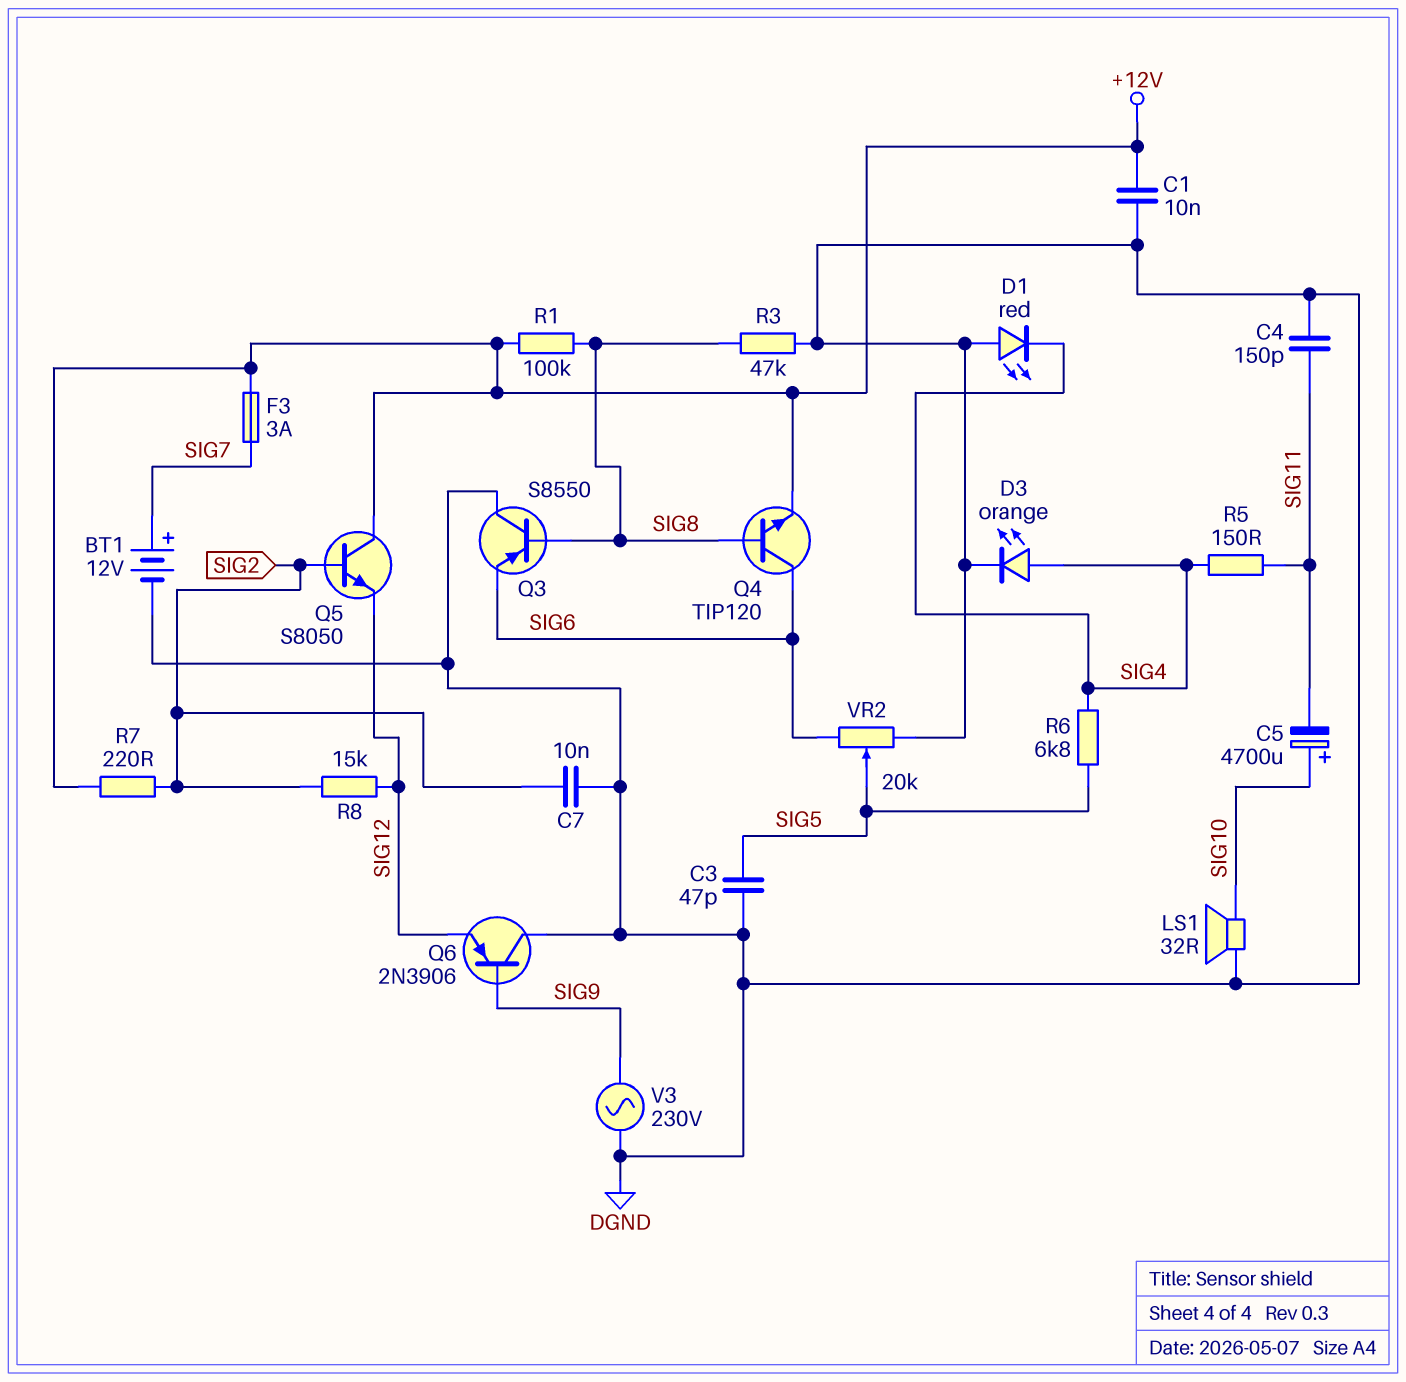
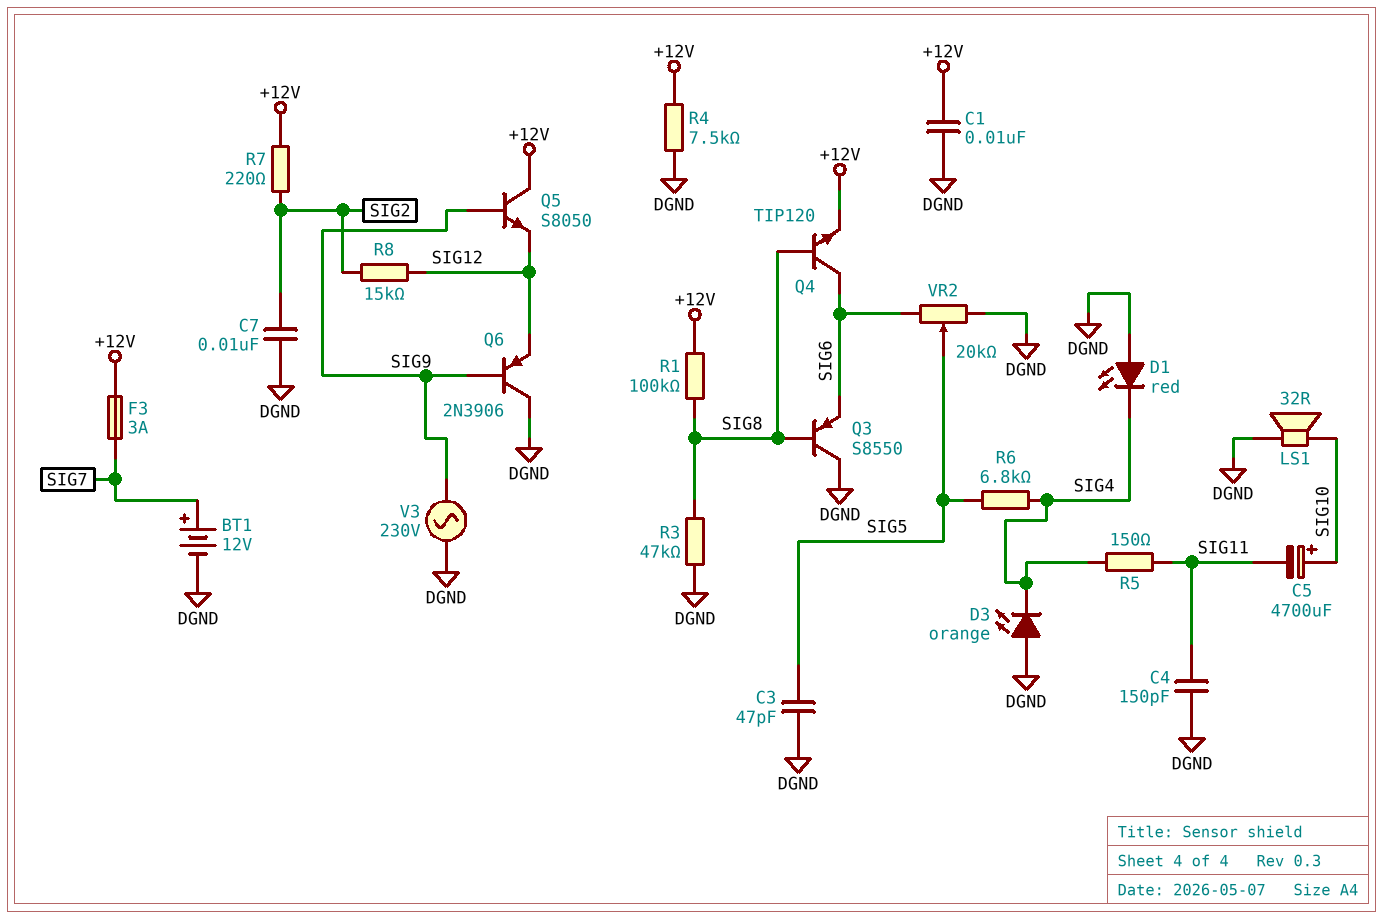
D3: LED orange (A SIG4, K DGND) -> LED orange (A DGND, K SIG4)
Q5: NPN S8050 (B SIG2, C +12V, E SIG12) -> NPN S8050 (B SIG9, C +12V, E SIG12)
R4: none -> 7.5k (+12V, DGND)

